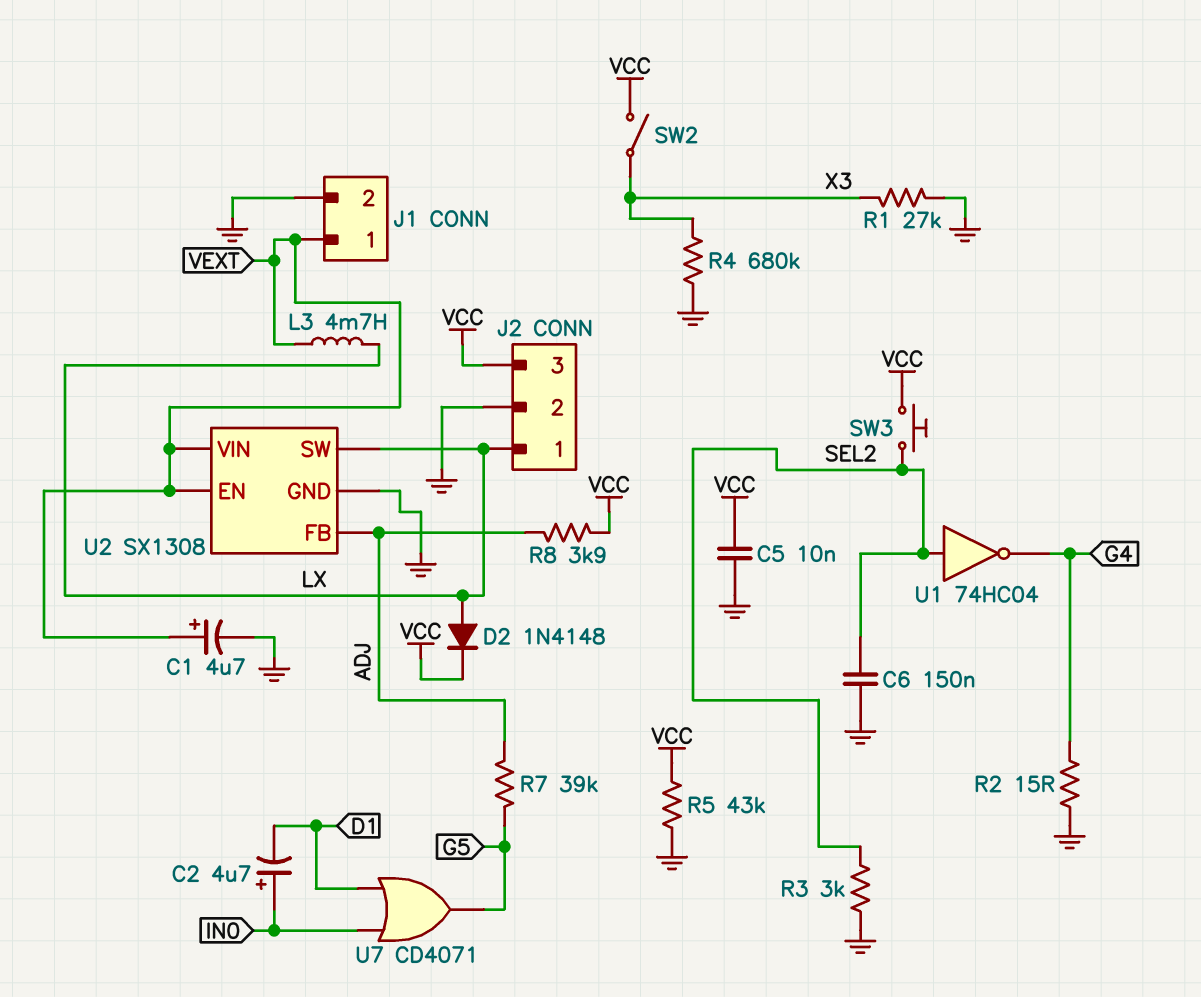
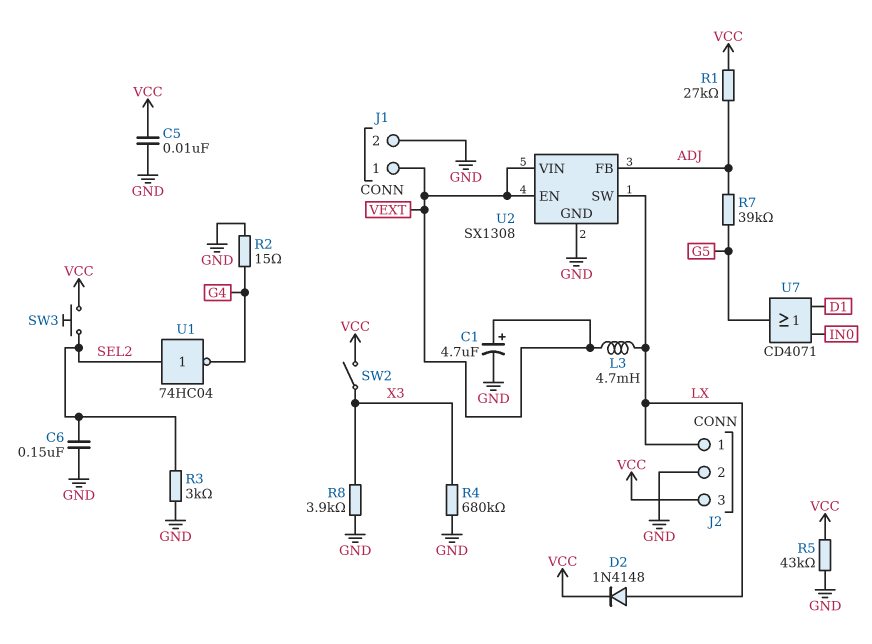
C2: 4.7uF (plus IN0, minus D1) -> none
R1: 27k (GND, X3) -> 27k (ADJ, VCC)
R8: 3.9k (ADJ, VCC) -> 3.9k (GND, X3)

